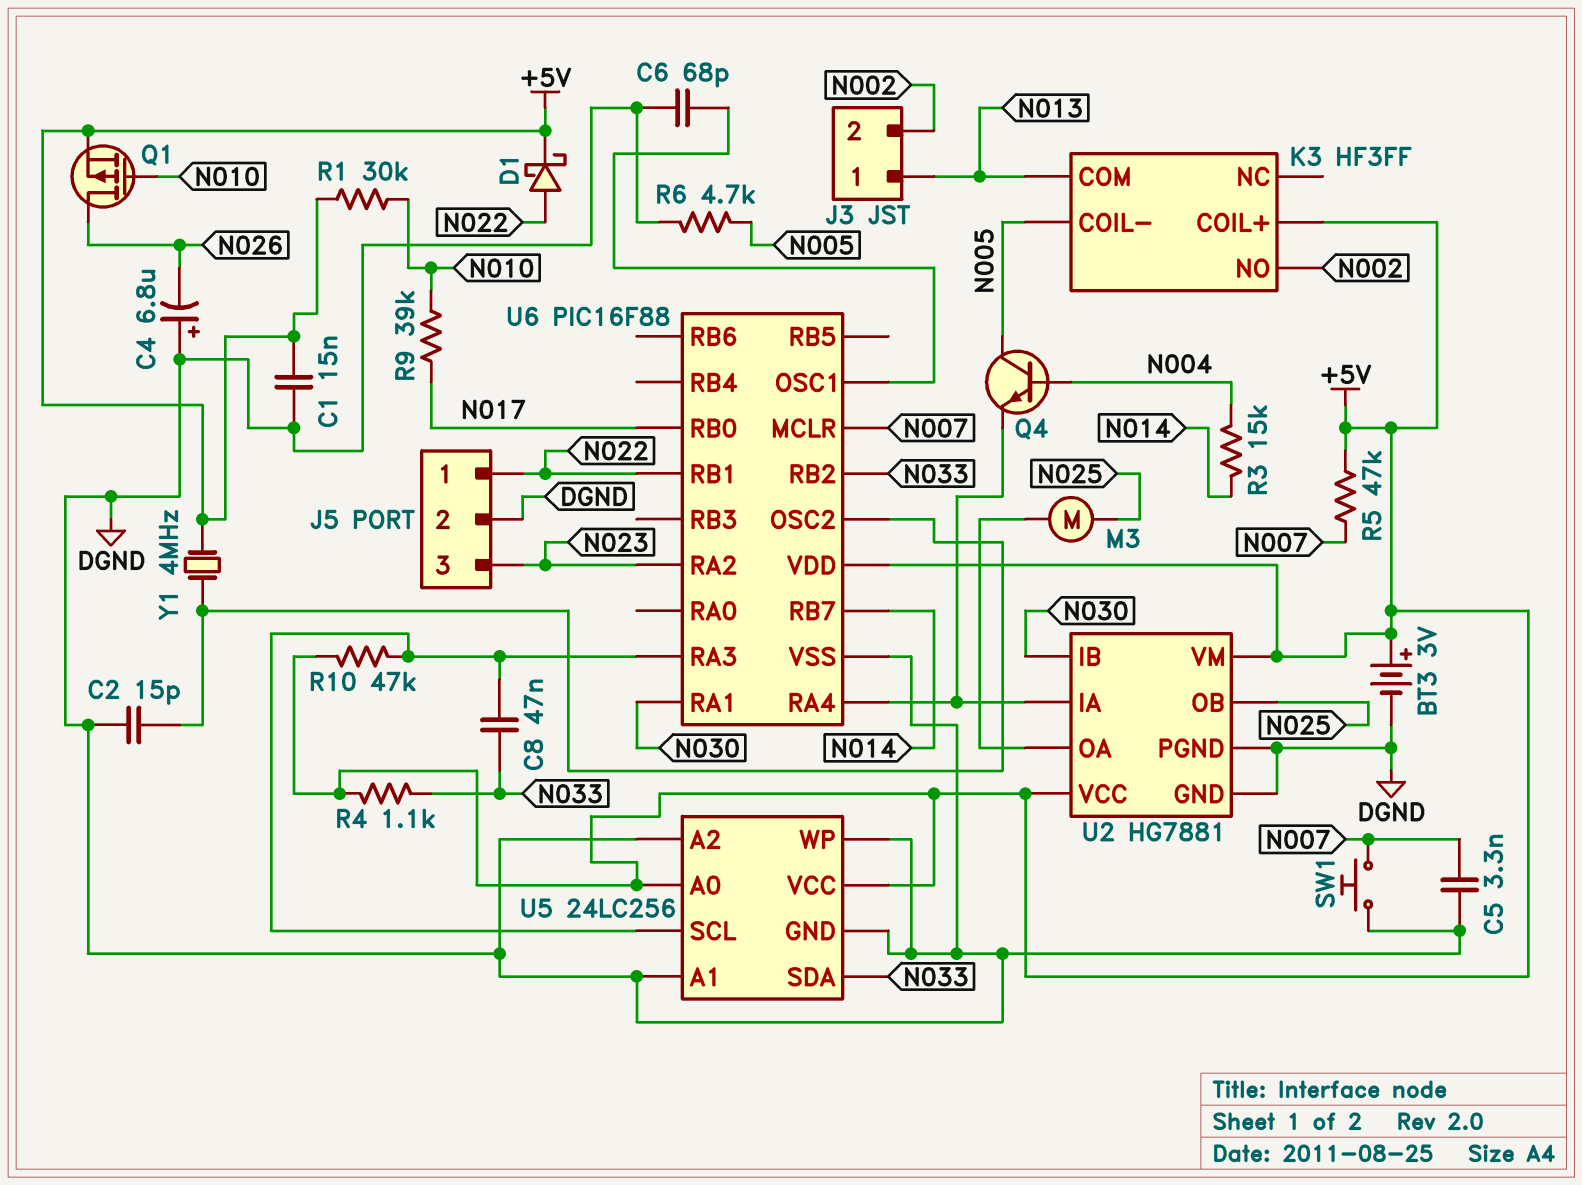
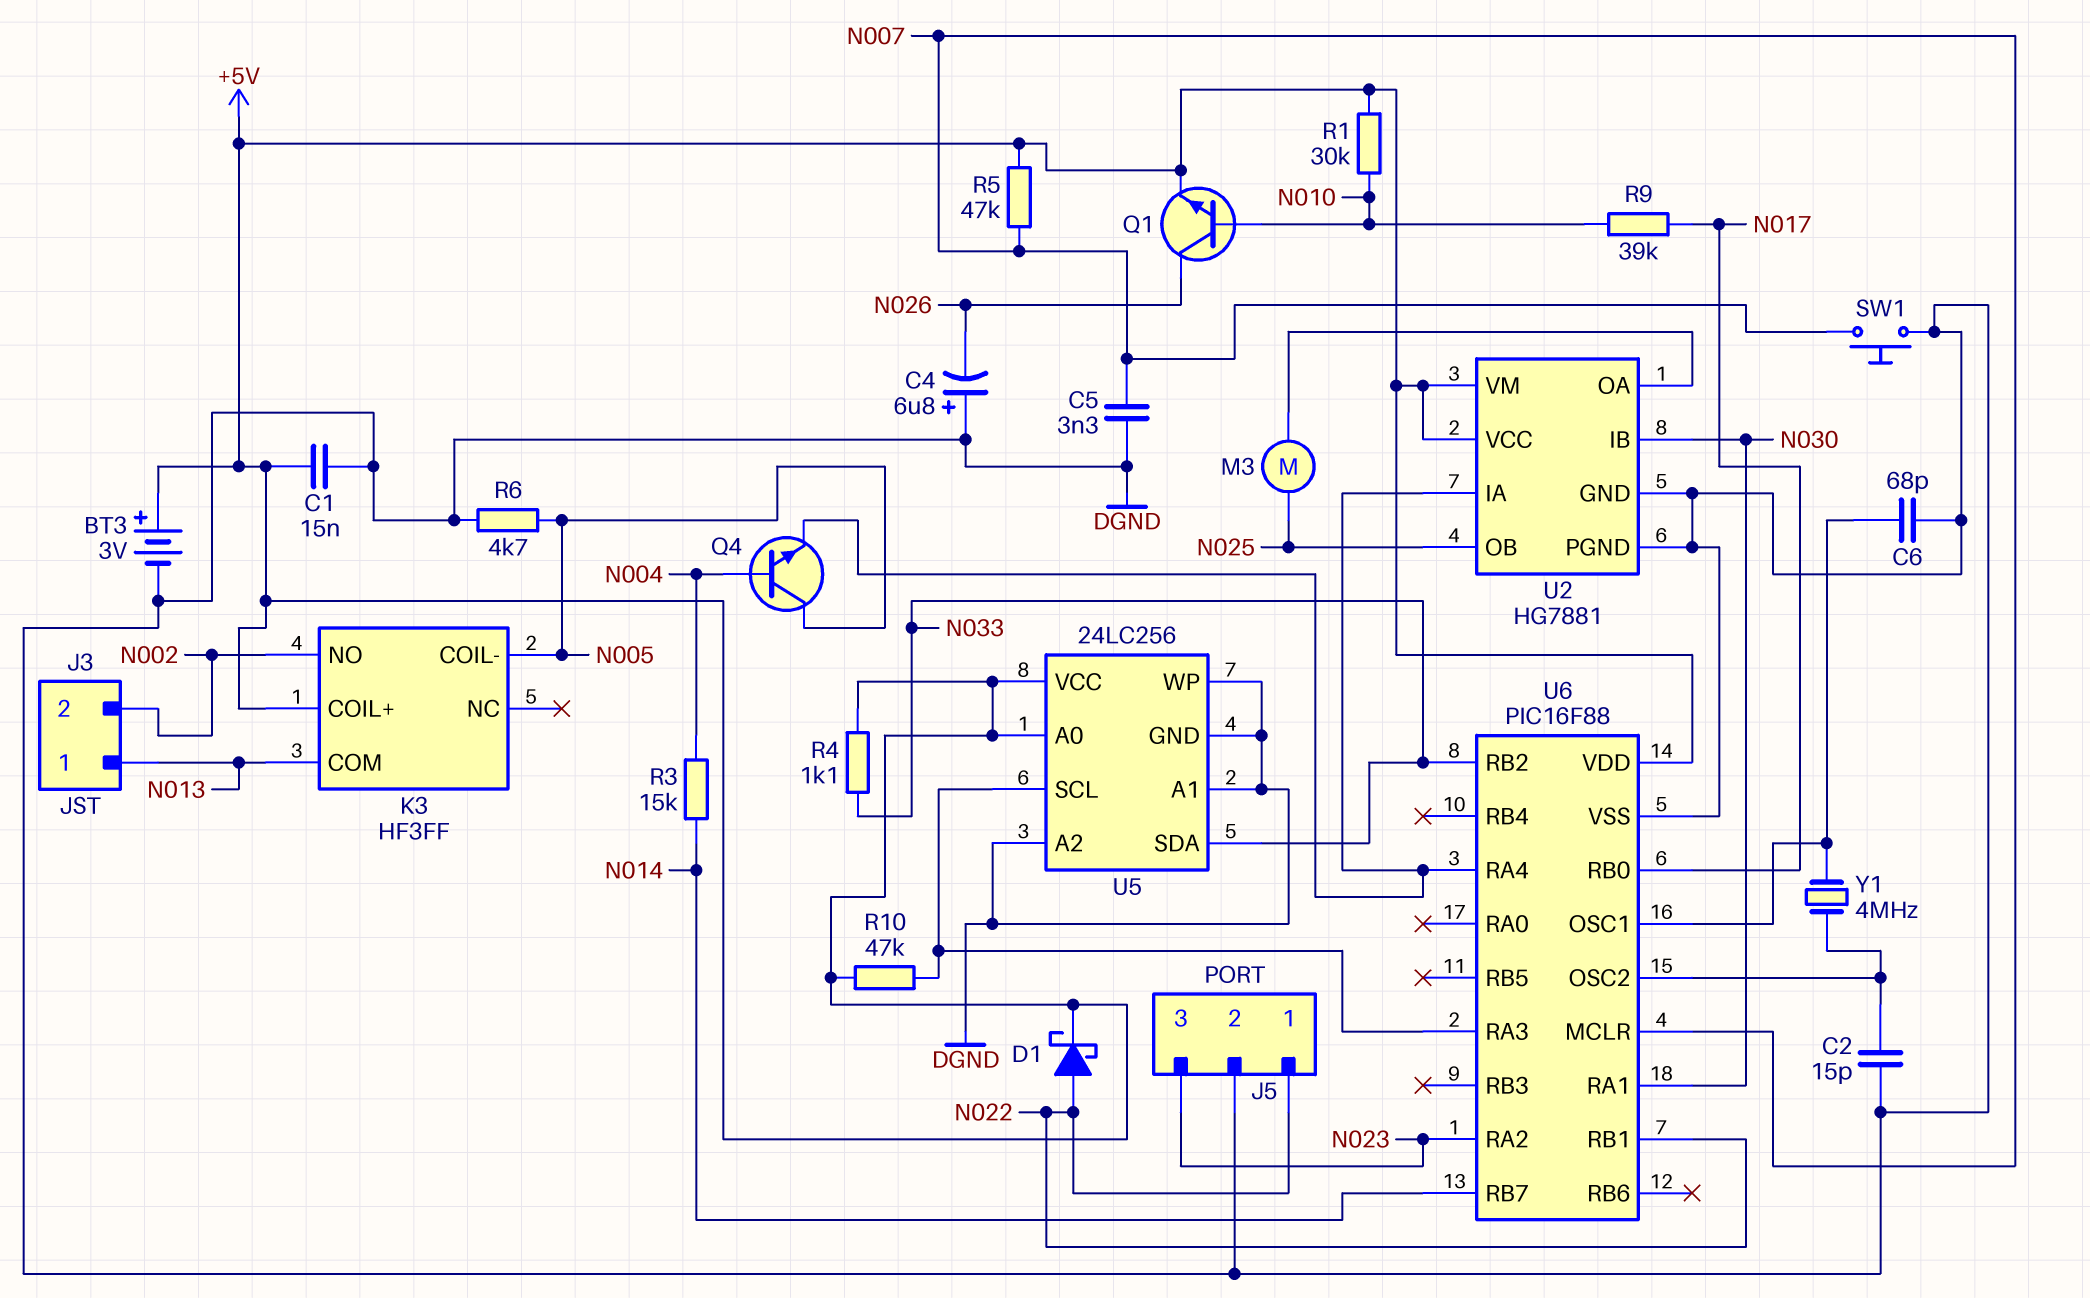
C8: 47nF (N033, U5/SCL) -> none
Q1: PMOS (G N010, D N026, S +5V) -> NPN (B N010, C N026, E +5V)
Y1: 4MHz (+5V, U6/OSC2) -> 4MHz (U6/OSC1, U6/OSC2)

